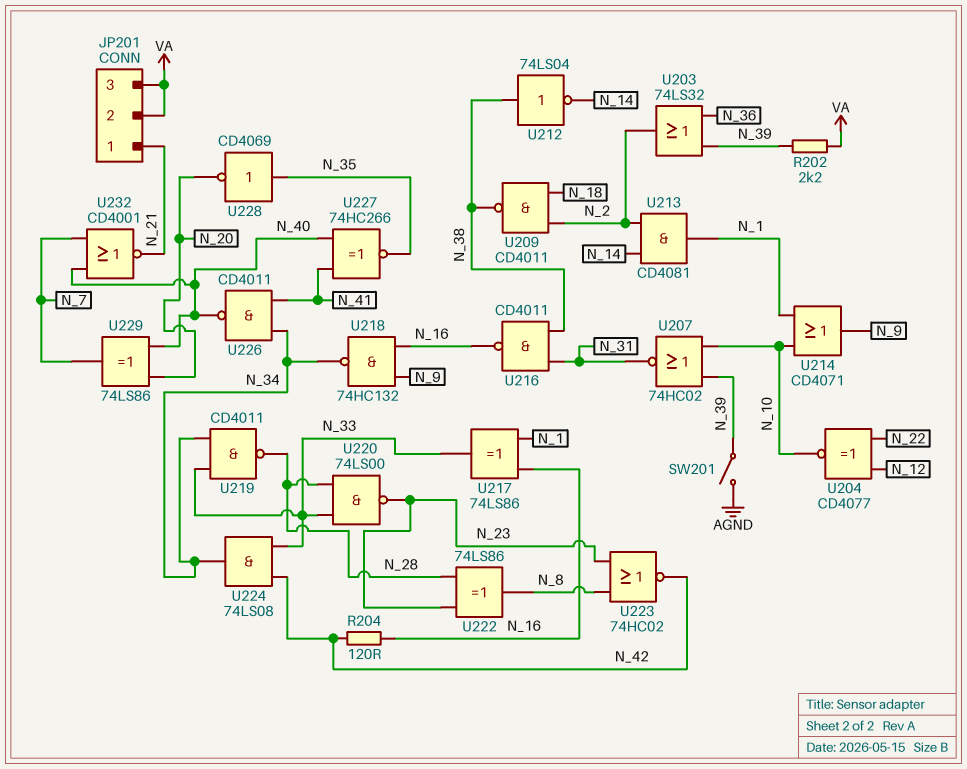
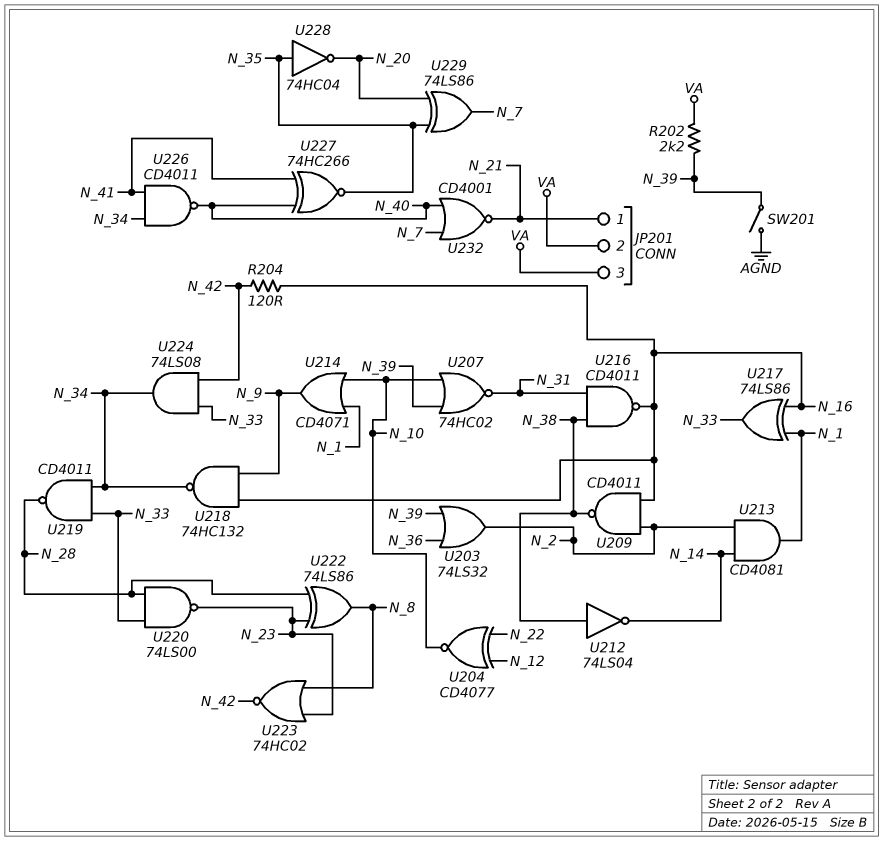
U209: NAND CD4011 (in N_2, in N_18, out N_38) -> NAND CD4011 (in N_2, in N_16, out N_38)
U228: NOT CD4069 (in N_35, out N_20) -> NOT 74HC04 (in N_35, out N_20)
U229: XOR 74LS86 (in N_20, in N_40, out N_7) -> XOR 74LS86 (in N_20, in N_35, out N_7)

